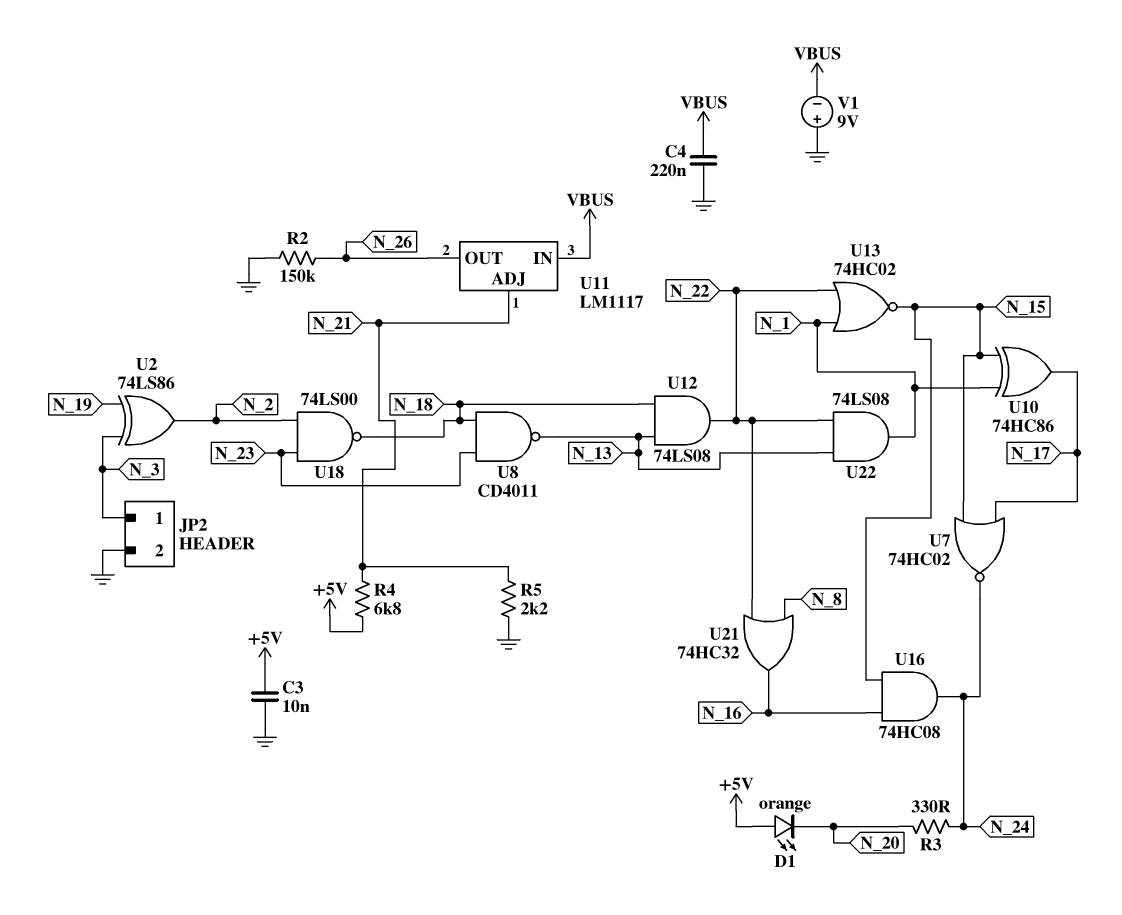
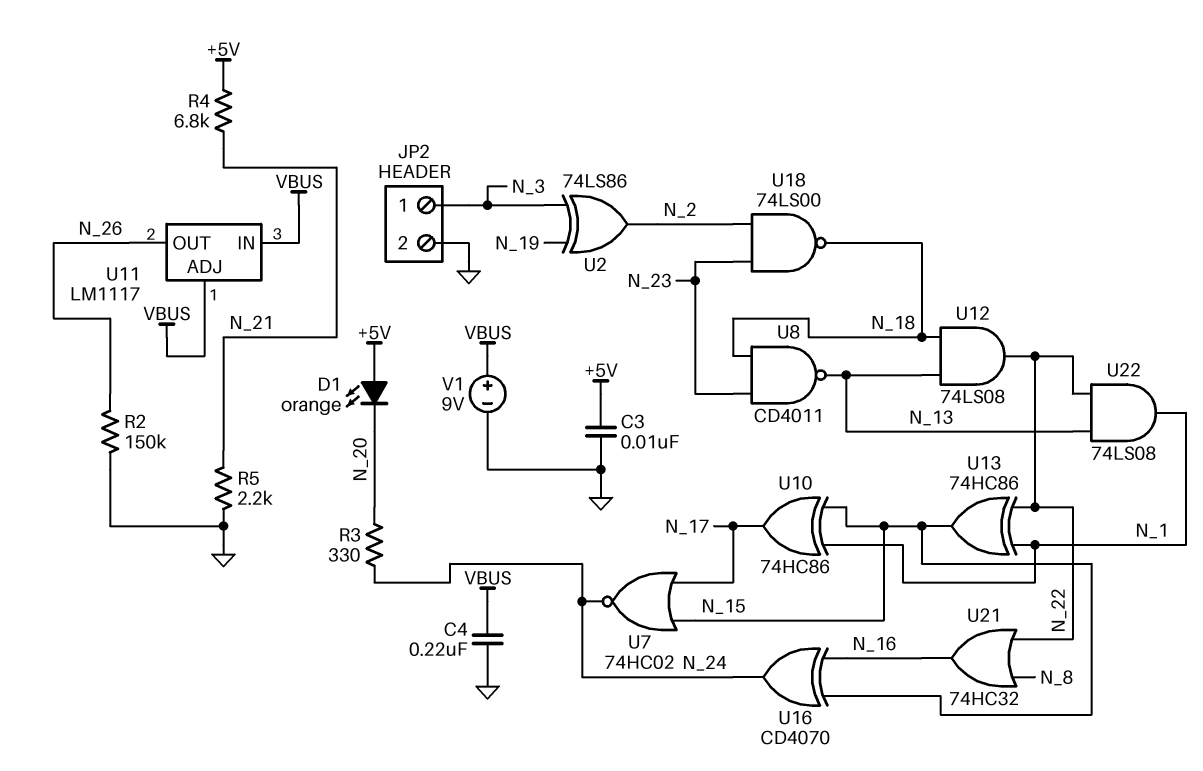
U11 pin ADJ: N_21 -> VBUS
U13: NOR 74HC02 (in N_1, in N_22, out N_15) -> XOR 74HC86 (in N_1, in N_22, out N_15)
U16: AND 74HC08 (in N_15, in N_16, out N_24) -> XOR CD4070 (in N_15, in N_16, out N_24)
V1: 9V (plus GND, minus VBUS) -> 9V (plus VBUS, minus GND)

